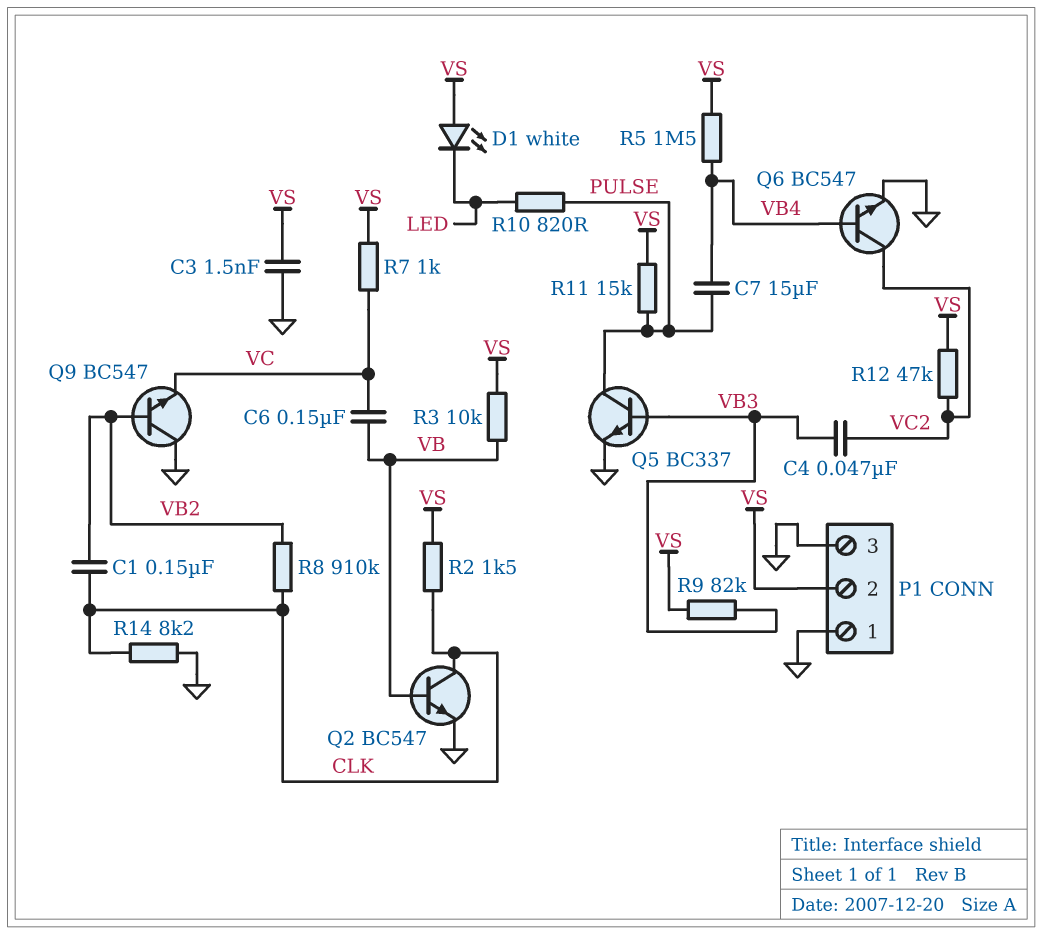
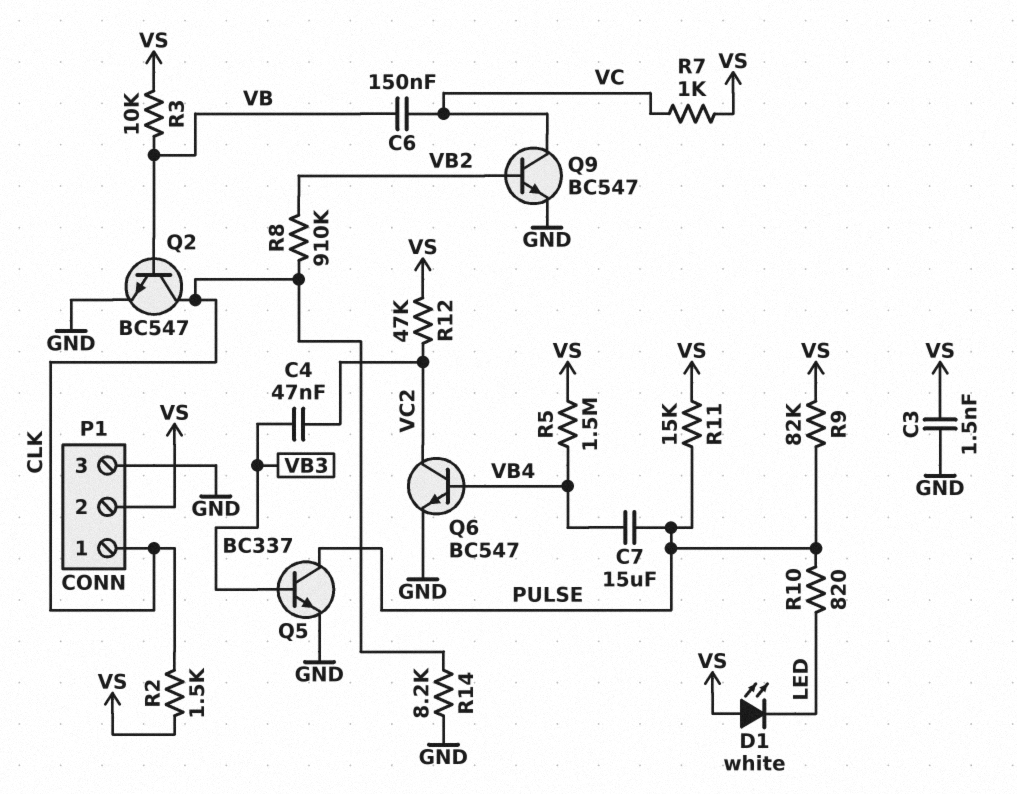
C1: 150nF (CLK, VB2) -> none
P1 pin 1: GND -> CLK
Q9: NPN BC547 (B VB2, C GND, E VC) -> NPN BC547 (B VB2, C VC, E GND)
R9: 82k (VB3, VS) -> 82k (PULSE, VS)

